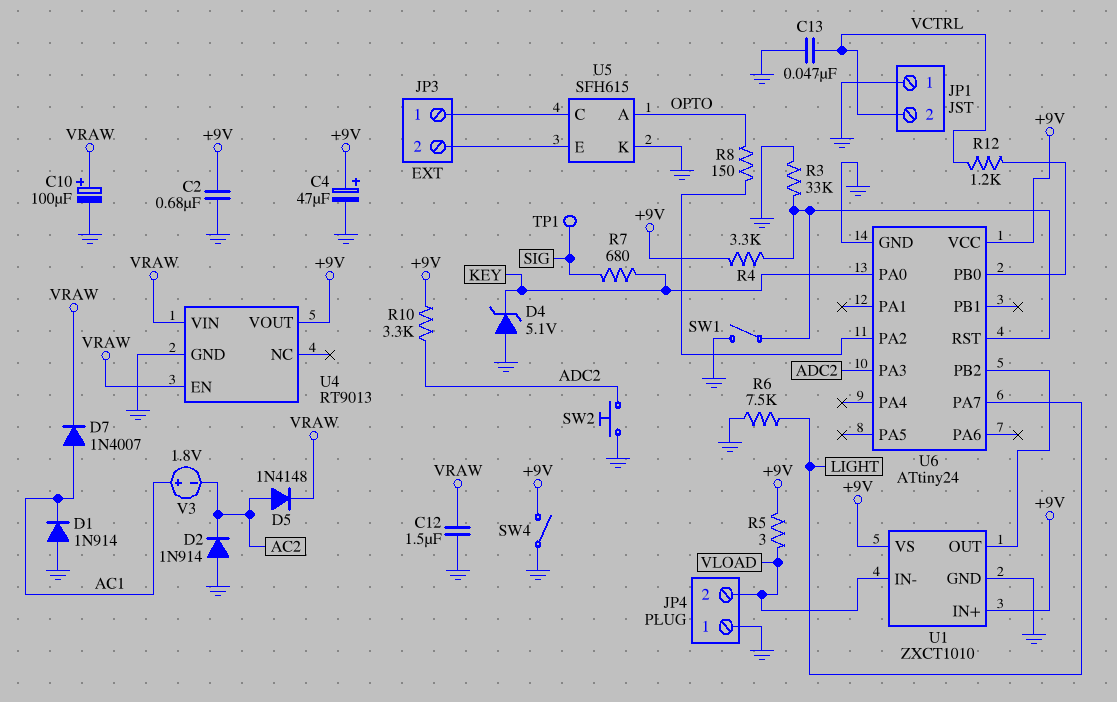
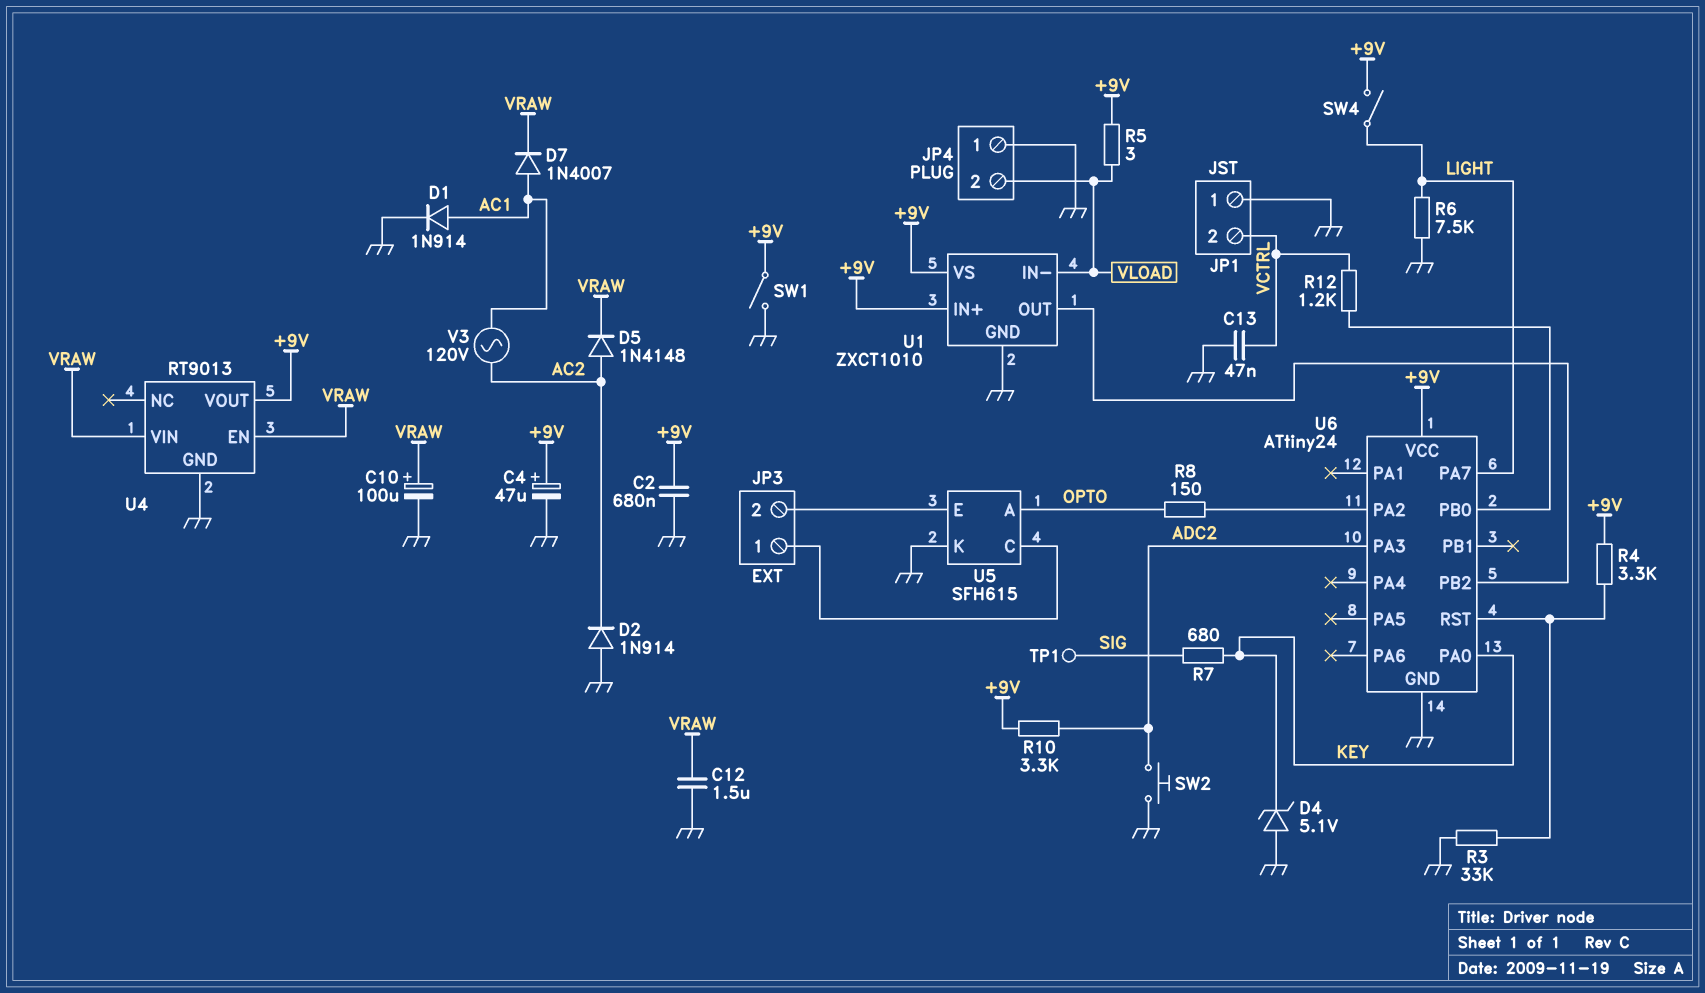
D1: diode 1N914 (A GND, K AC1) -> diode 1N914 (A AC1, K GND)
SW1: switch (GND, U6/RST) -> switch (+9V, GND)
SW4: switch (+9V, GND) -> switch (+9V, LIGHT)
V3: 1.8V (plus AC1, minus AC2) -> AC 120V (AC1, AC2)

